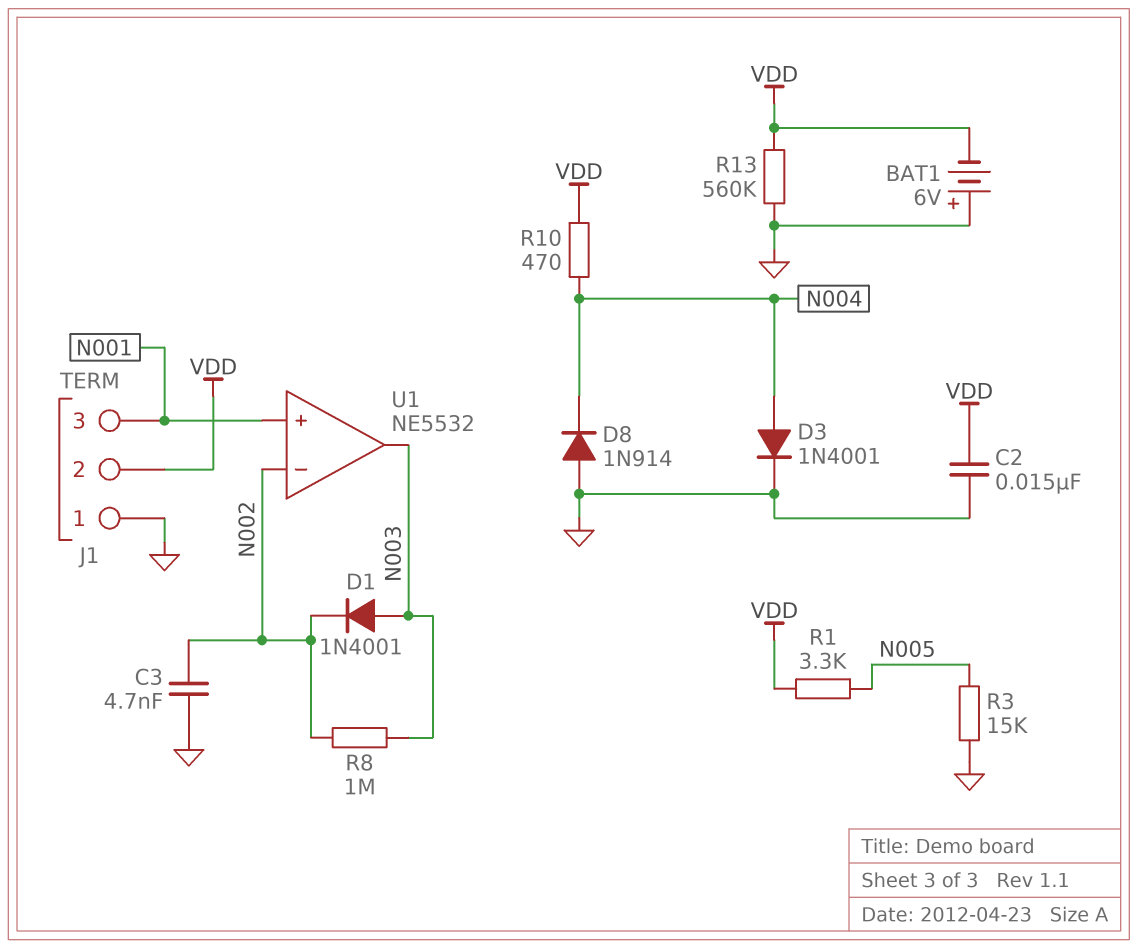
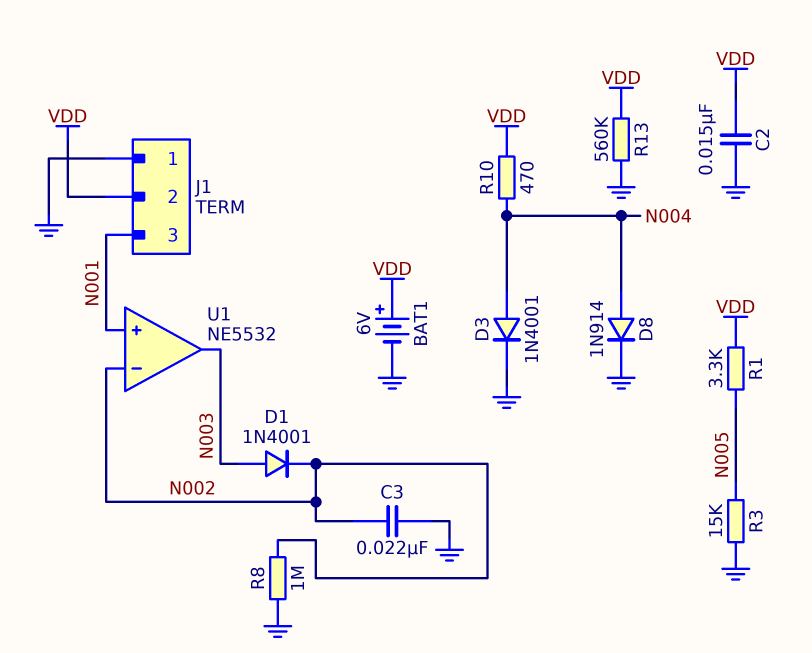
BAT1: 6V (plus GND, minus VDD) -> 6V (plus VDD, minus GND)
C3: 4.7nF (GND, N002) -> 22nF (GND, N002)
D8: diode 1N914 (A GND, K N004) -> diode 1N914 (A N004, K GND)
R8: 1M (N002, N003) -> 1M (GND, N002)

